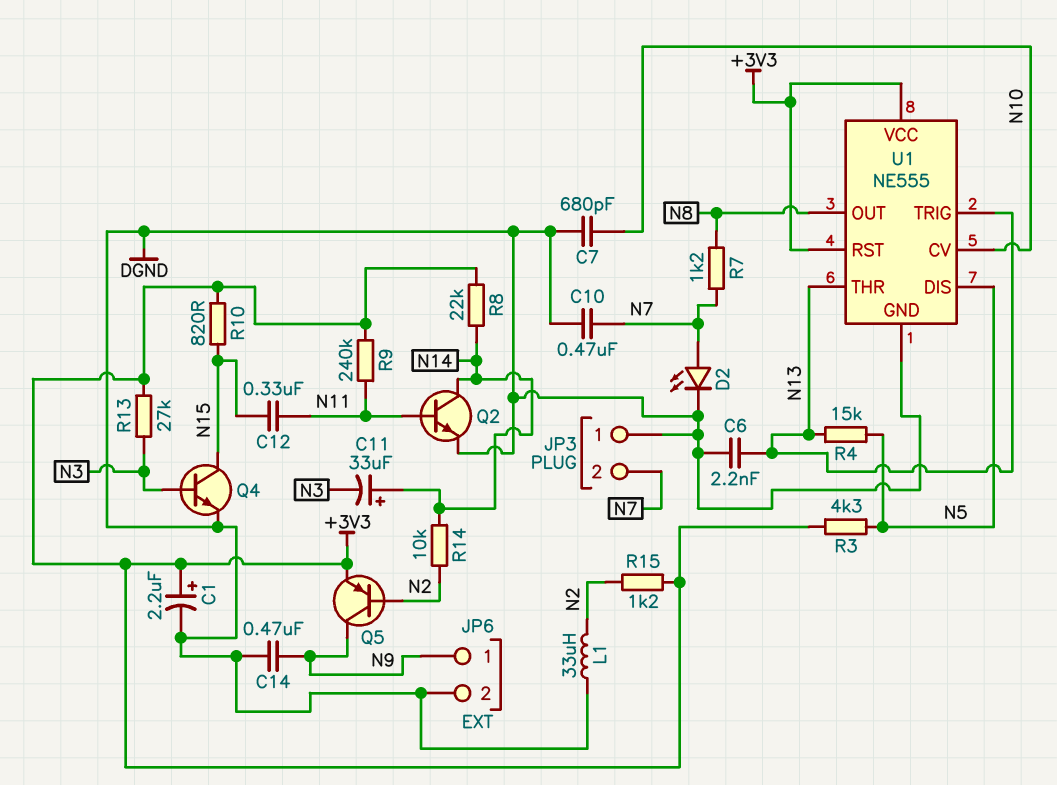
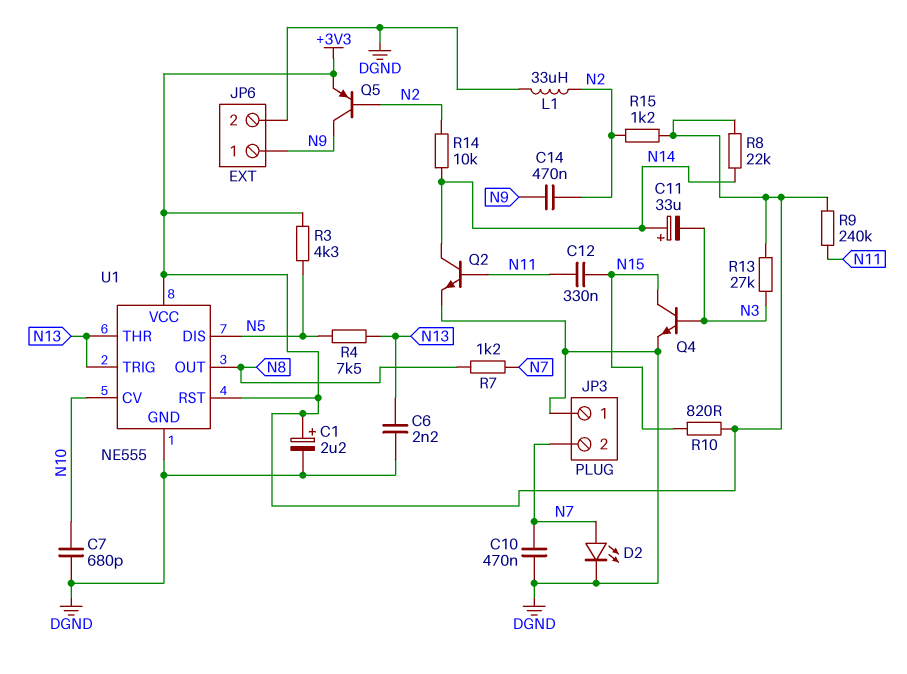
C14: 470nF (DGND, N9) -> 470nF (N2, N9)
R4: 15k (N5, N13) -> 7.5k (N5, N13)

